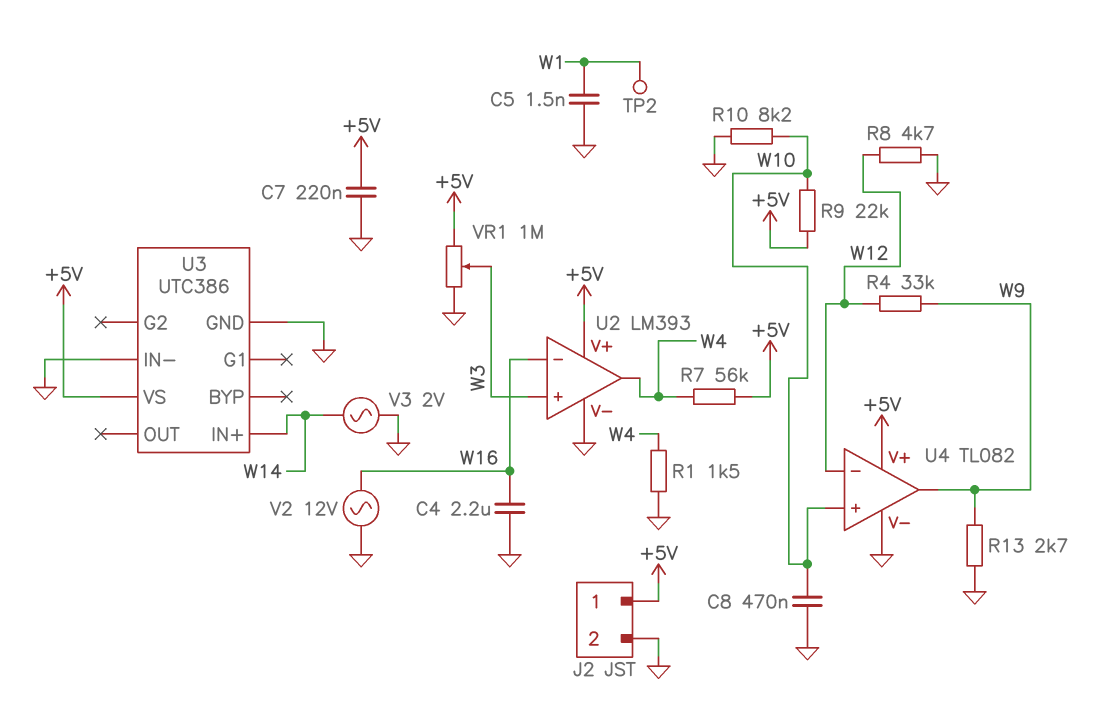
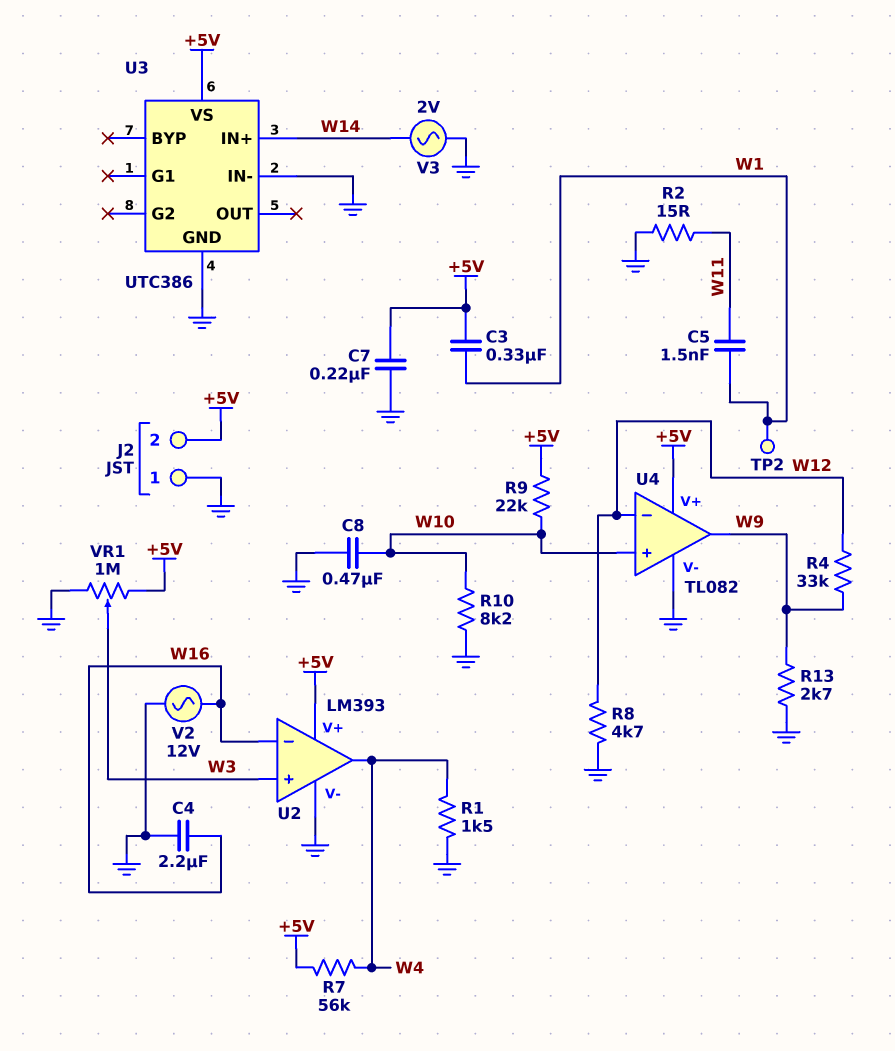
C3: none -> 330nF (+5V, W1)
C5: 1.5nF (GND, W1) -> 1.5nF (W1, W11)
J2 pin 1: +5V -> GND
J2 pin 2: GND -> +5V
R2: none -> 15 (GND, W11)

